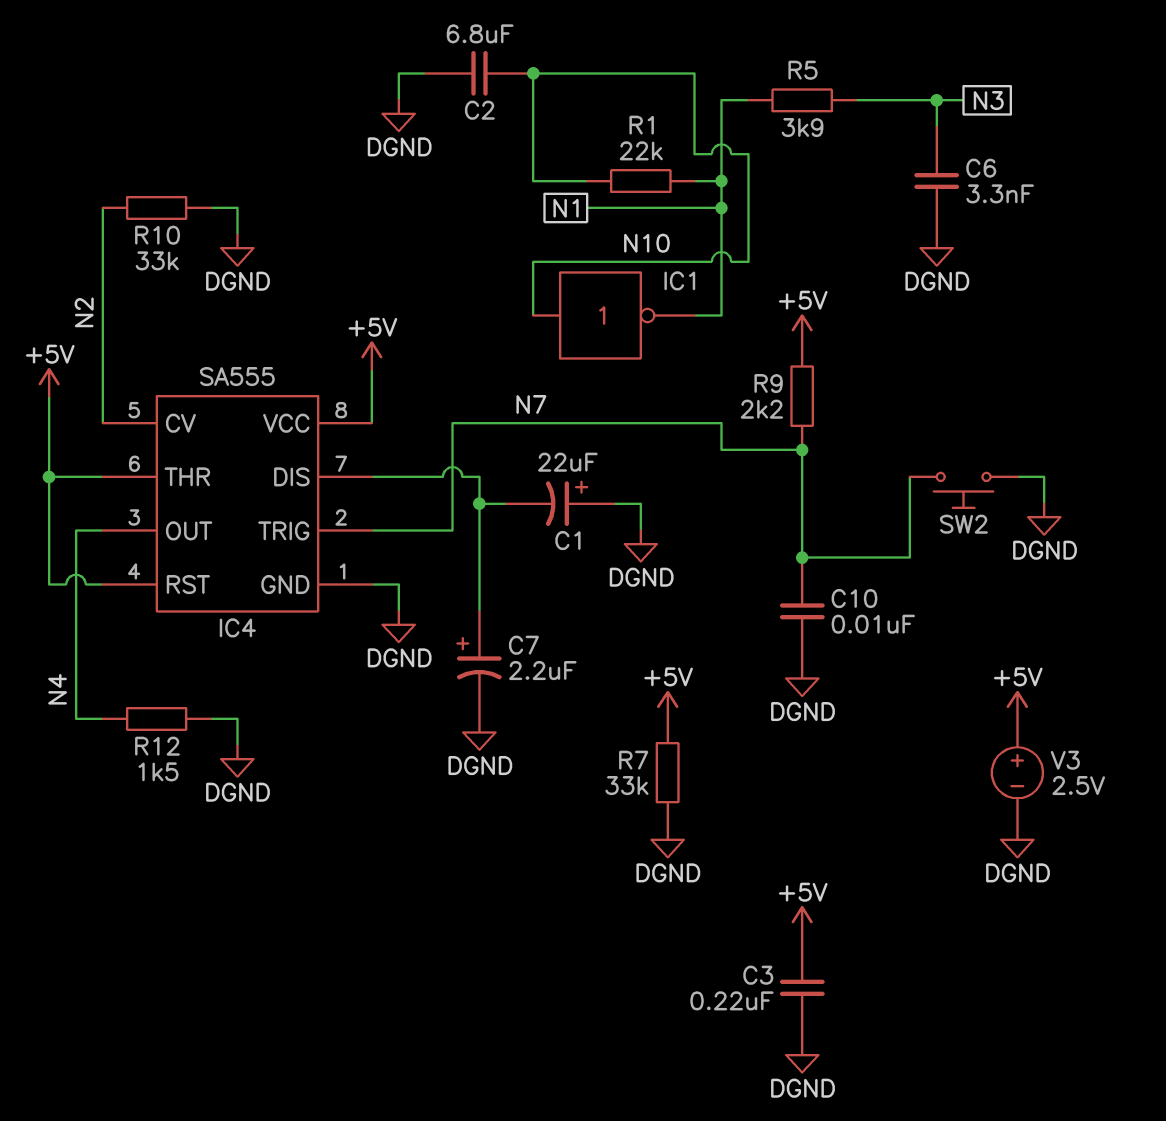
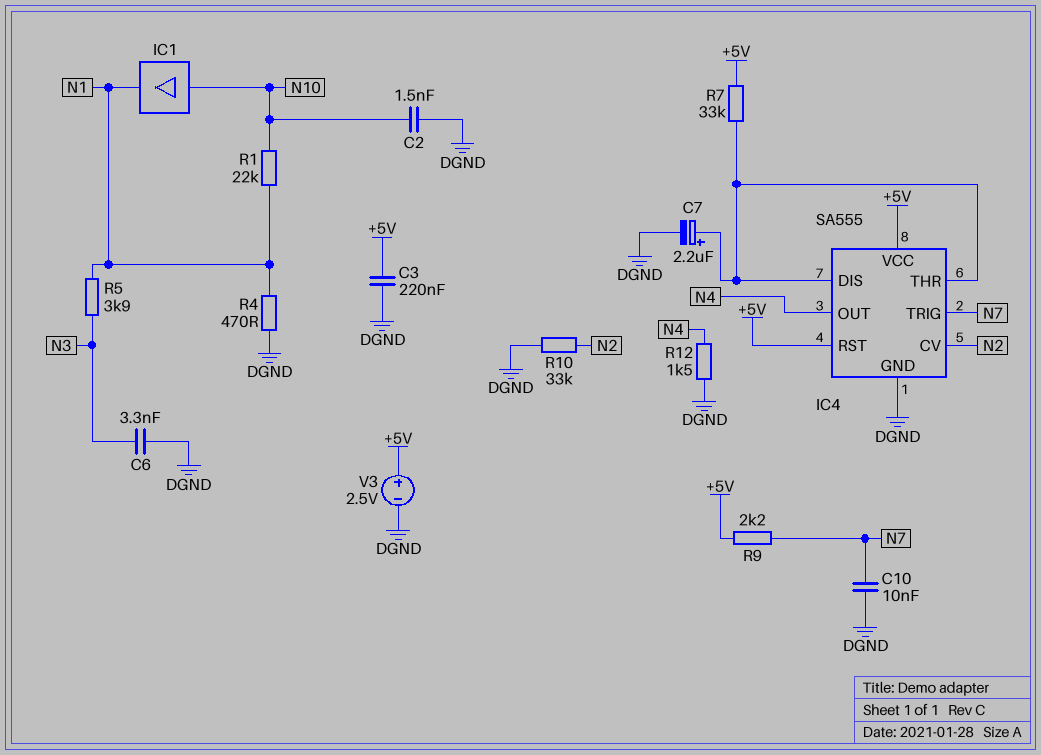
C1: 22uF (plus DGND, minus IC4/DIS) -> none
C2: 6.8uF (DGND, N10) -> 1.5nF (DGND, N10)
IC1: NOT (in N10, out N1) -> buffer (in N10, out N1)
IC4 pin THR: +5V -> IC4/DIS
R4: none -> 470 (DGND, N1)
R7: 33k (+5V, DGND) -> 33k (+5V, IC4/DIS)
SW2: button (DGND, N7) -> none

